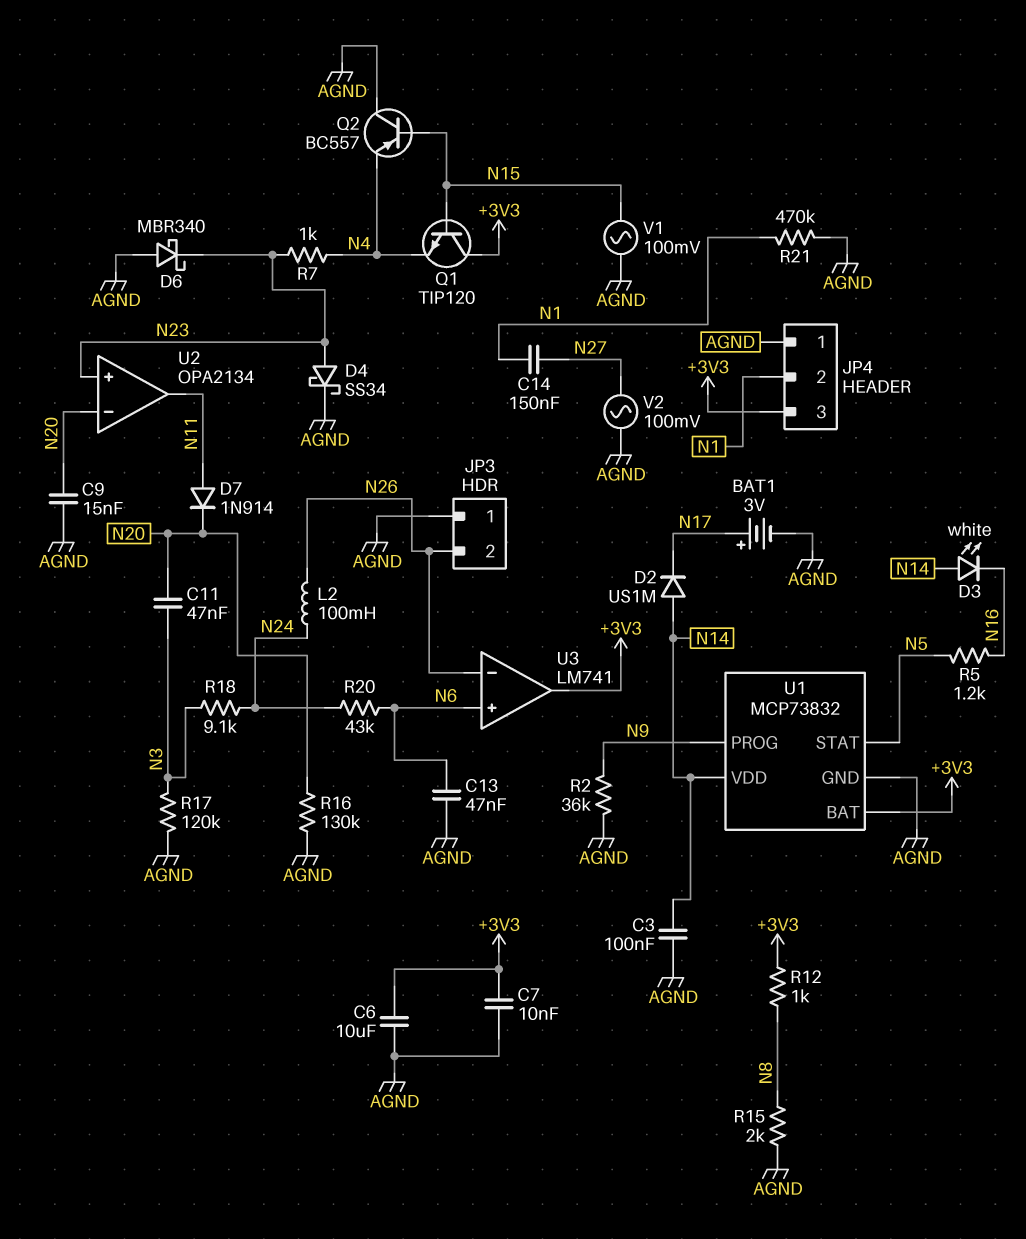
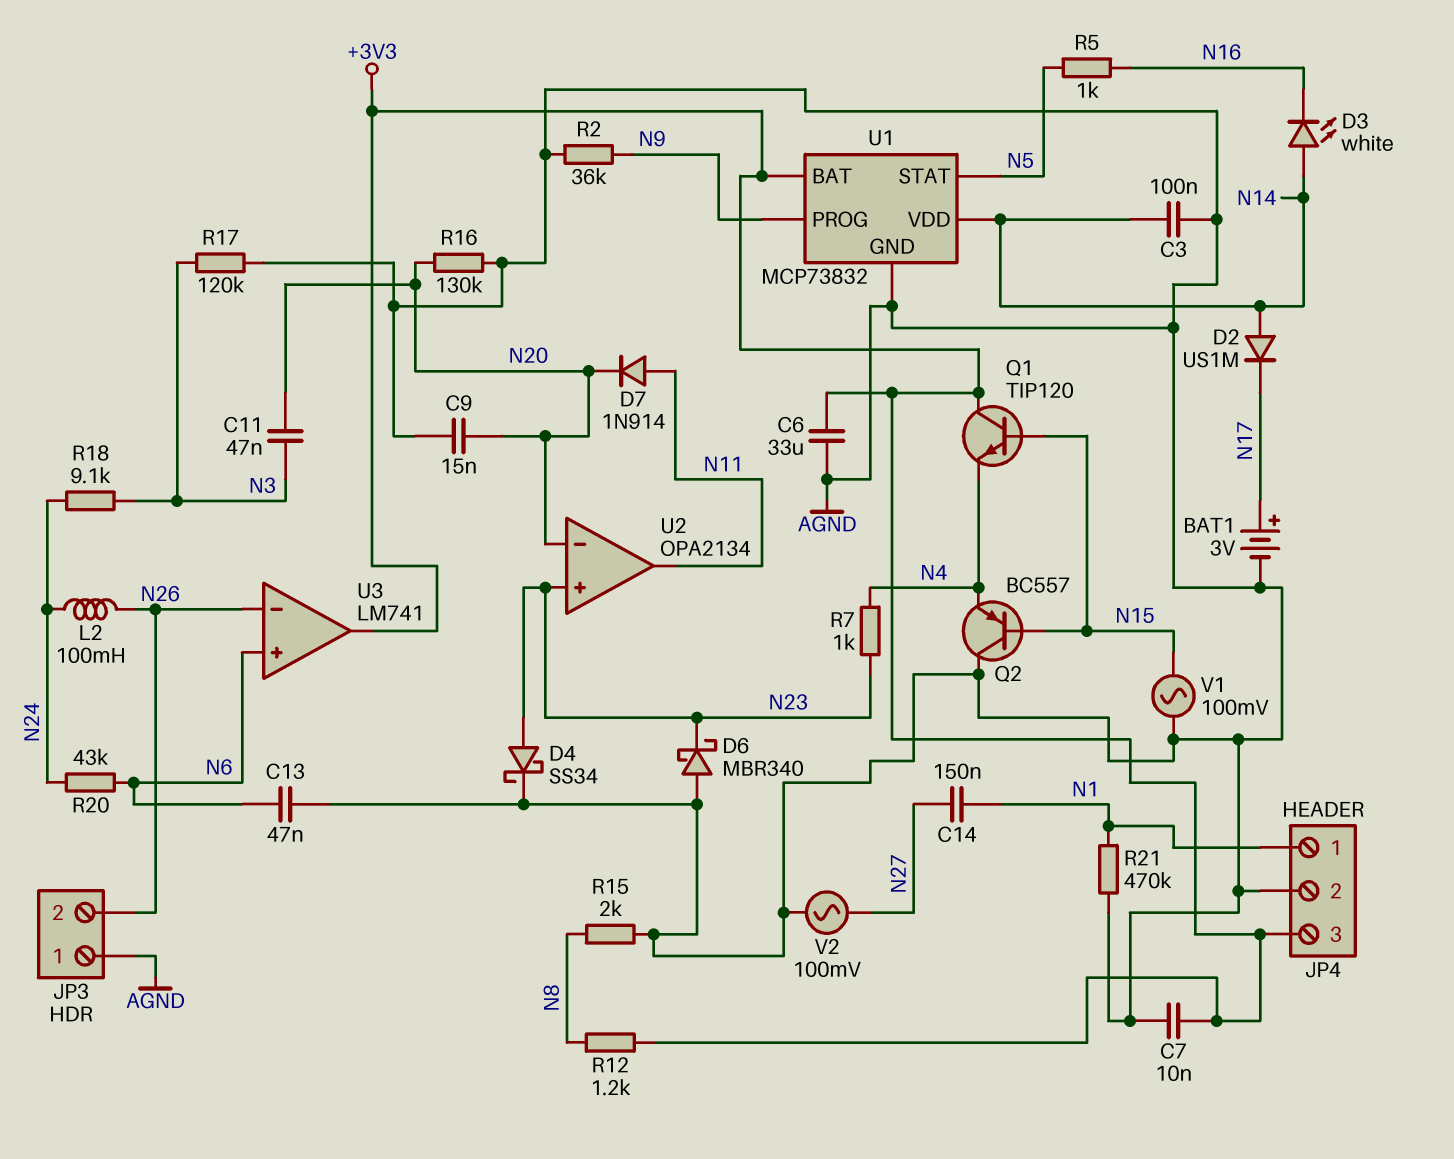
C6: 10uF (+3V3, AGND) -> 33uF (+3V3, AGND)
JP4 pin 1: AGND -> N1
JP4 pin 2: N1 -> AGND
R5: 1.2k (N5, N16) -> 1k (N5, N16)
R12: 1k (+3V3, N8) -> 1.2k (+3V3, N8)

